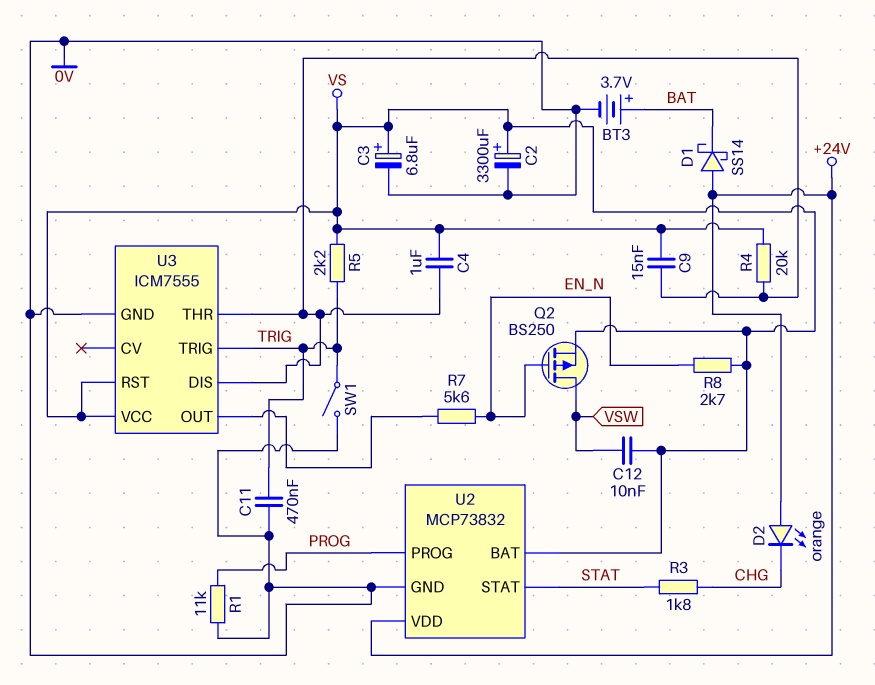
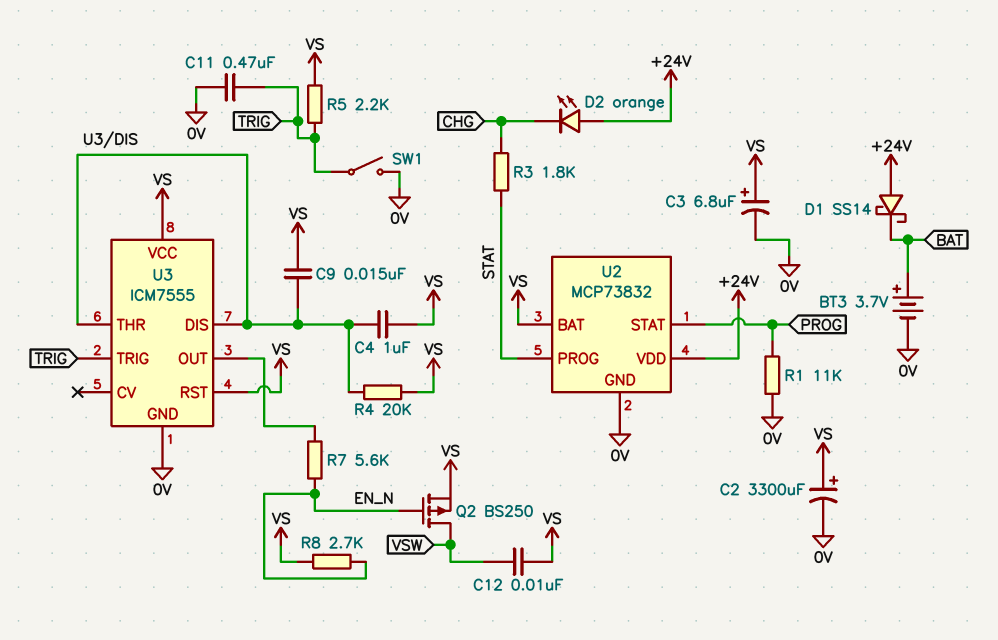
U2 pin PROG: PROG -> STAT
U2 pin STAT: STAT -> PROG

